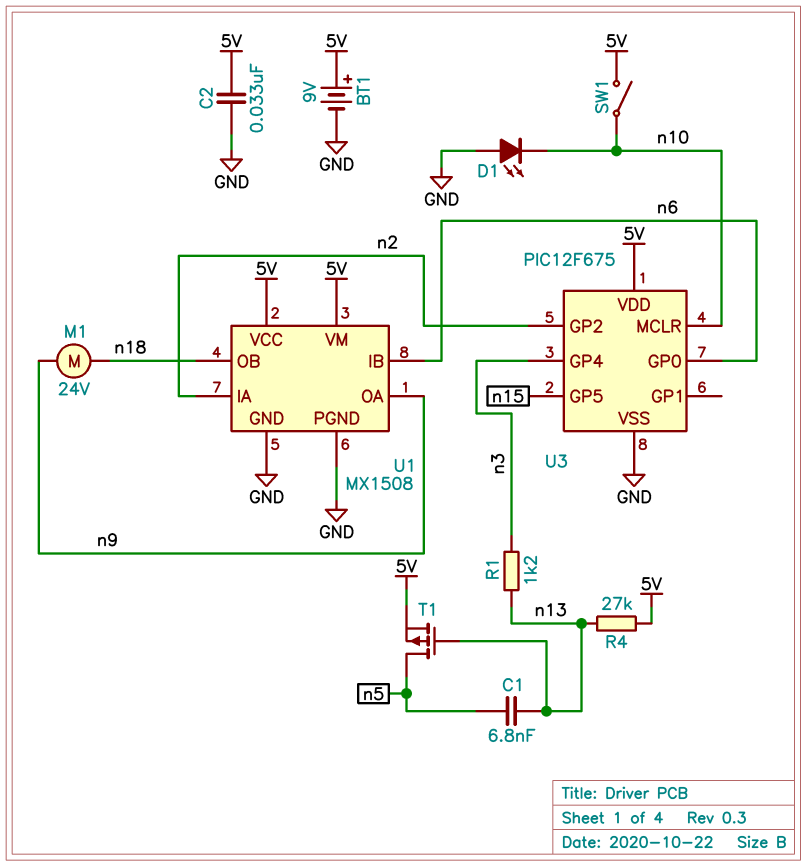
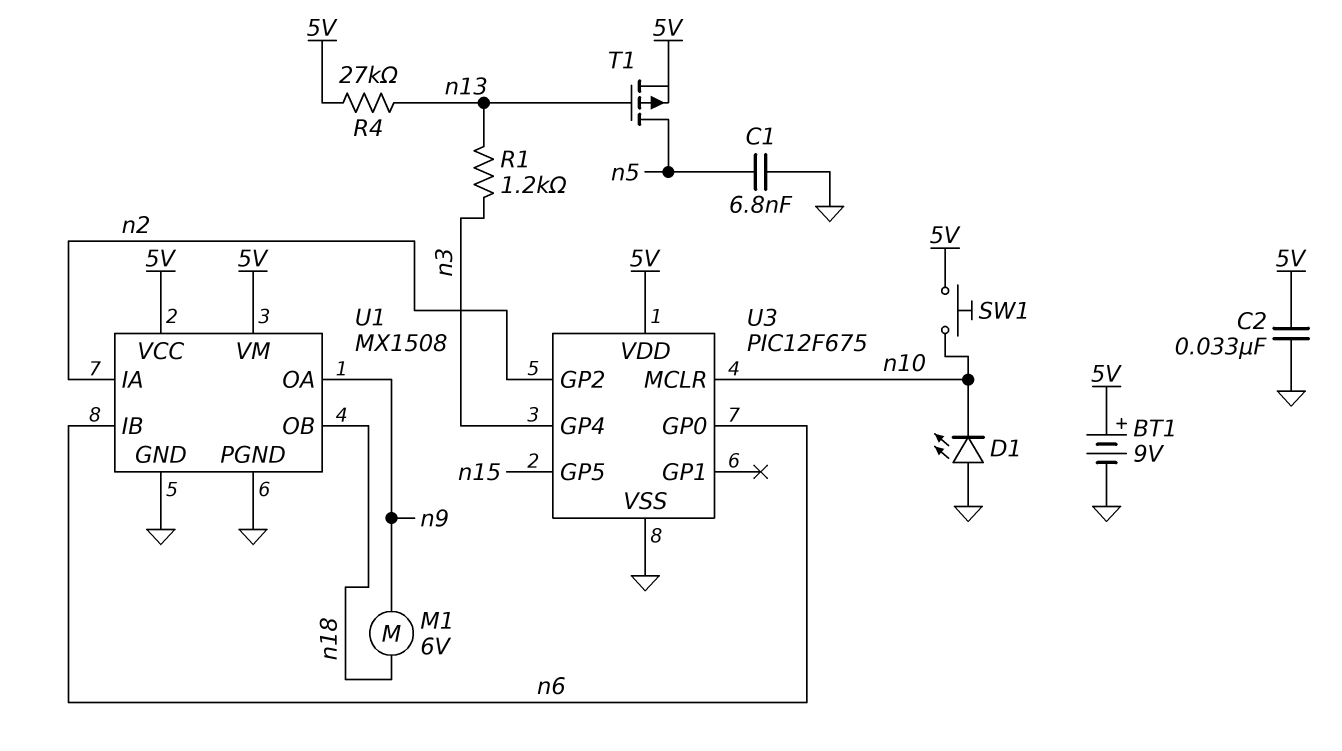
C1: 6.8nF (n5, n13) -> 6.8nF (GND, n5)
M1: motor 24V (n9, n18) -> motor 6V (n9, n18)
SW1: switch (5V, n10) -> button (5V, n10)

